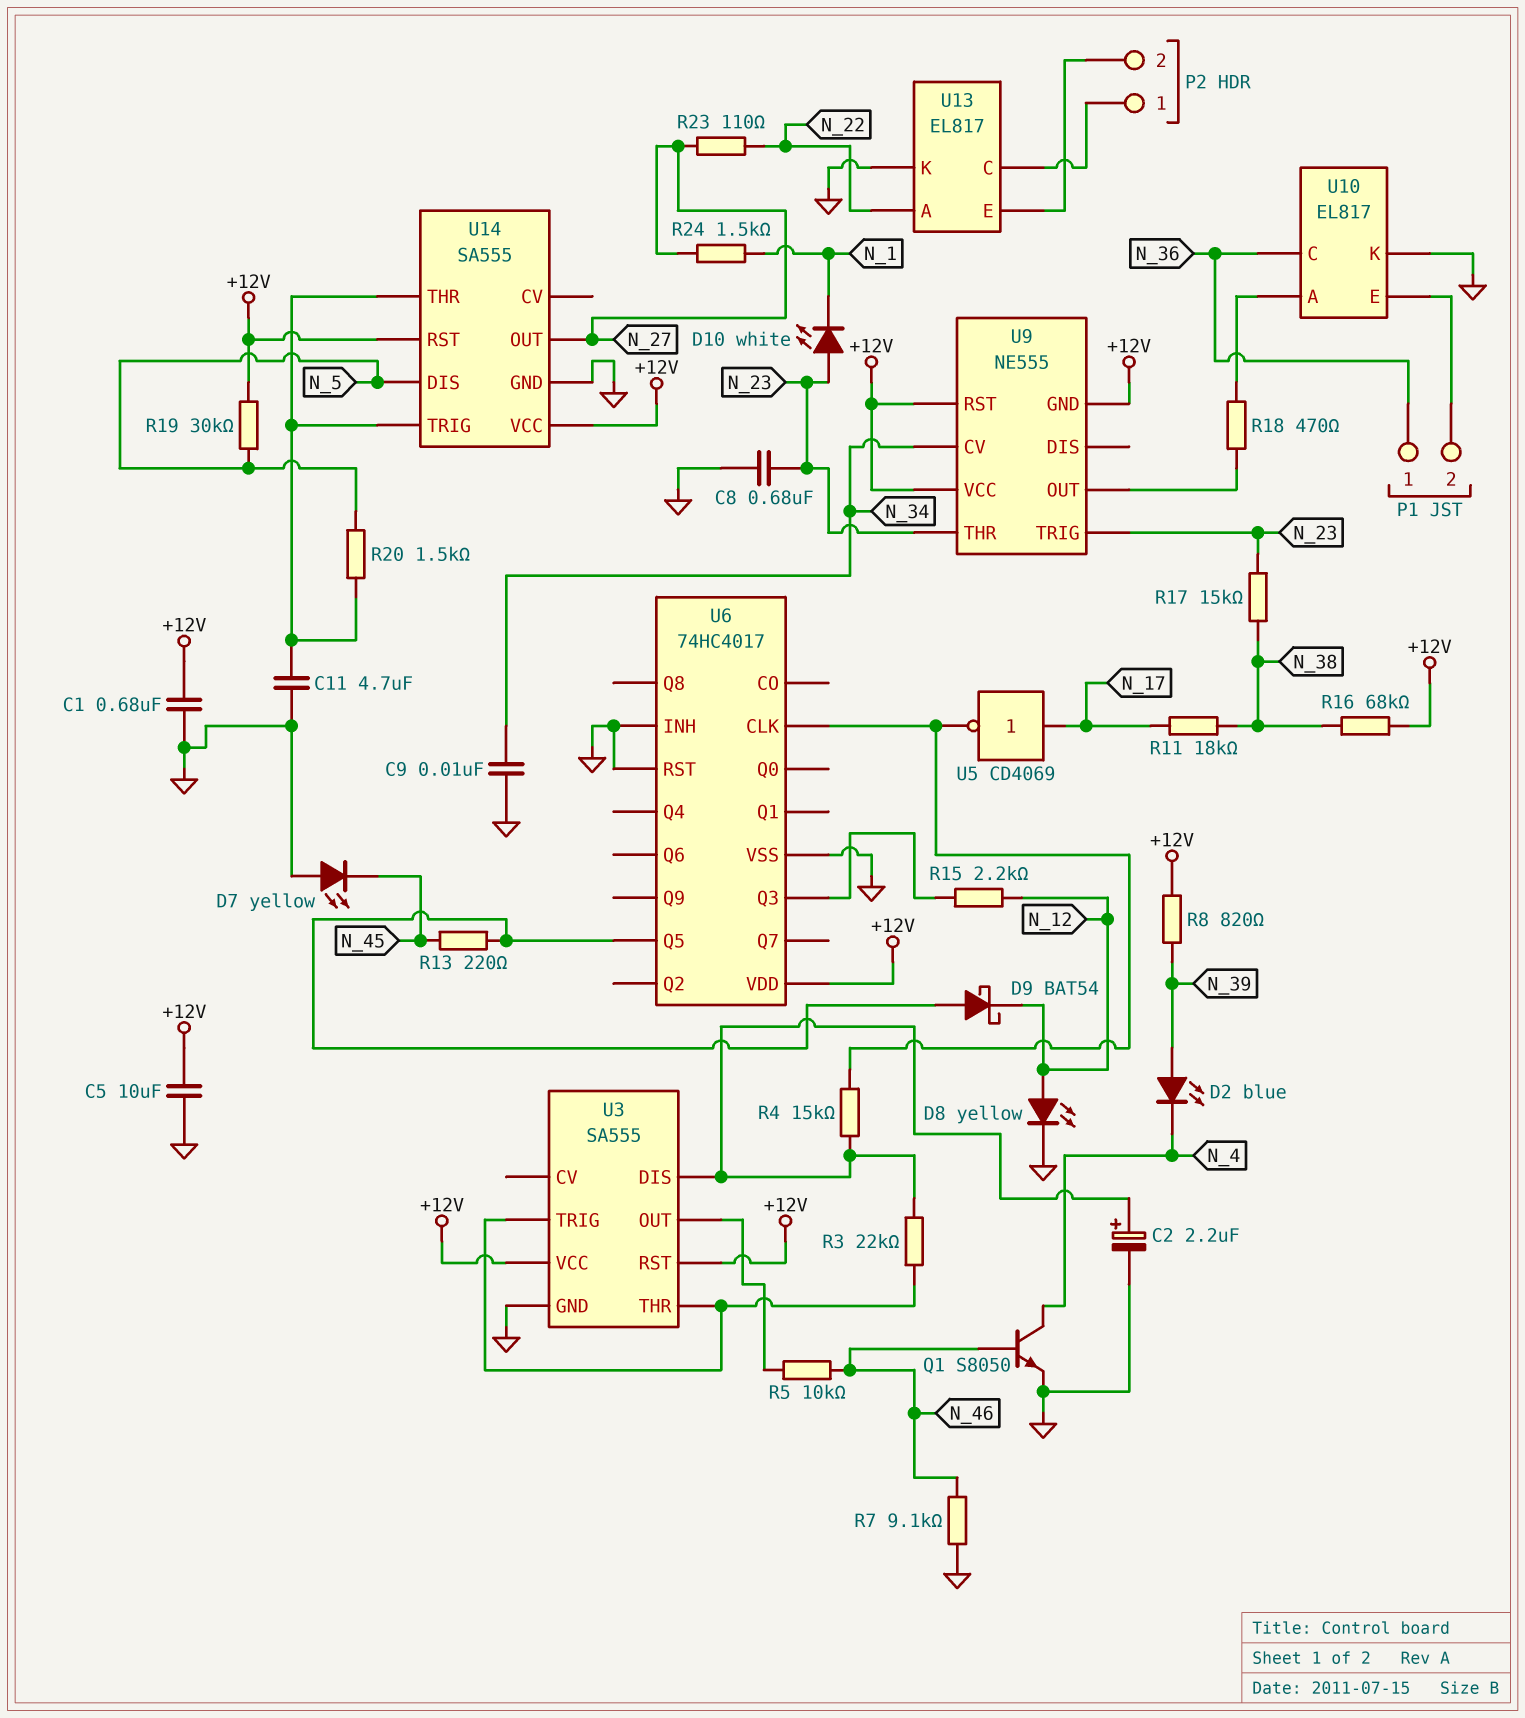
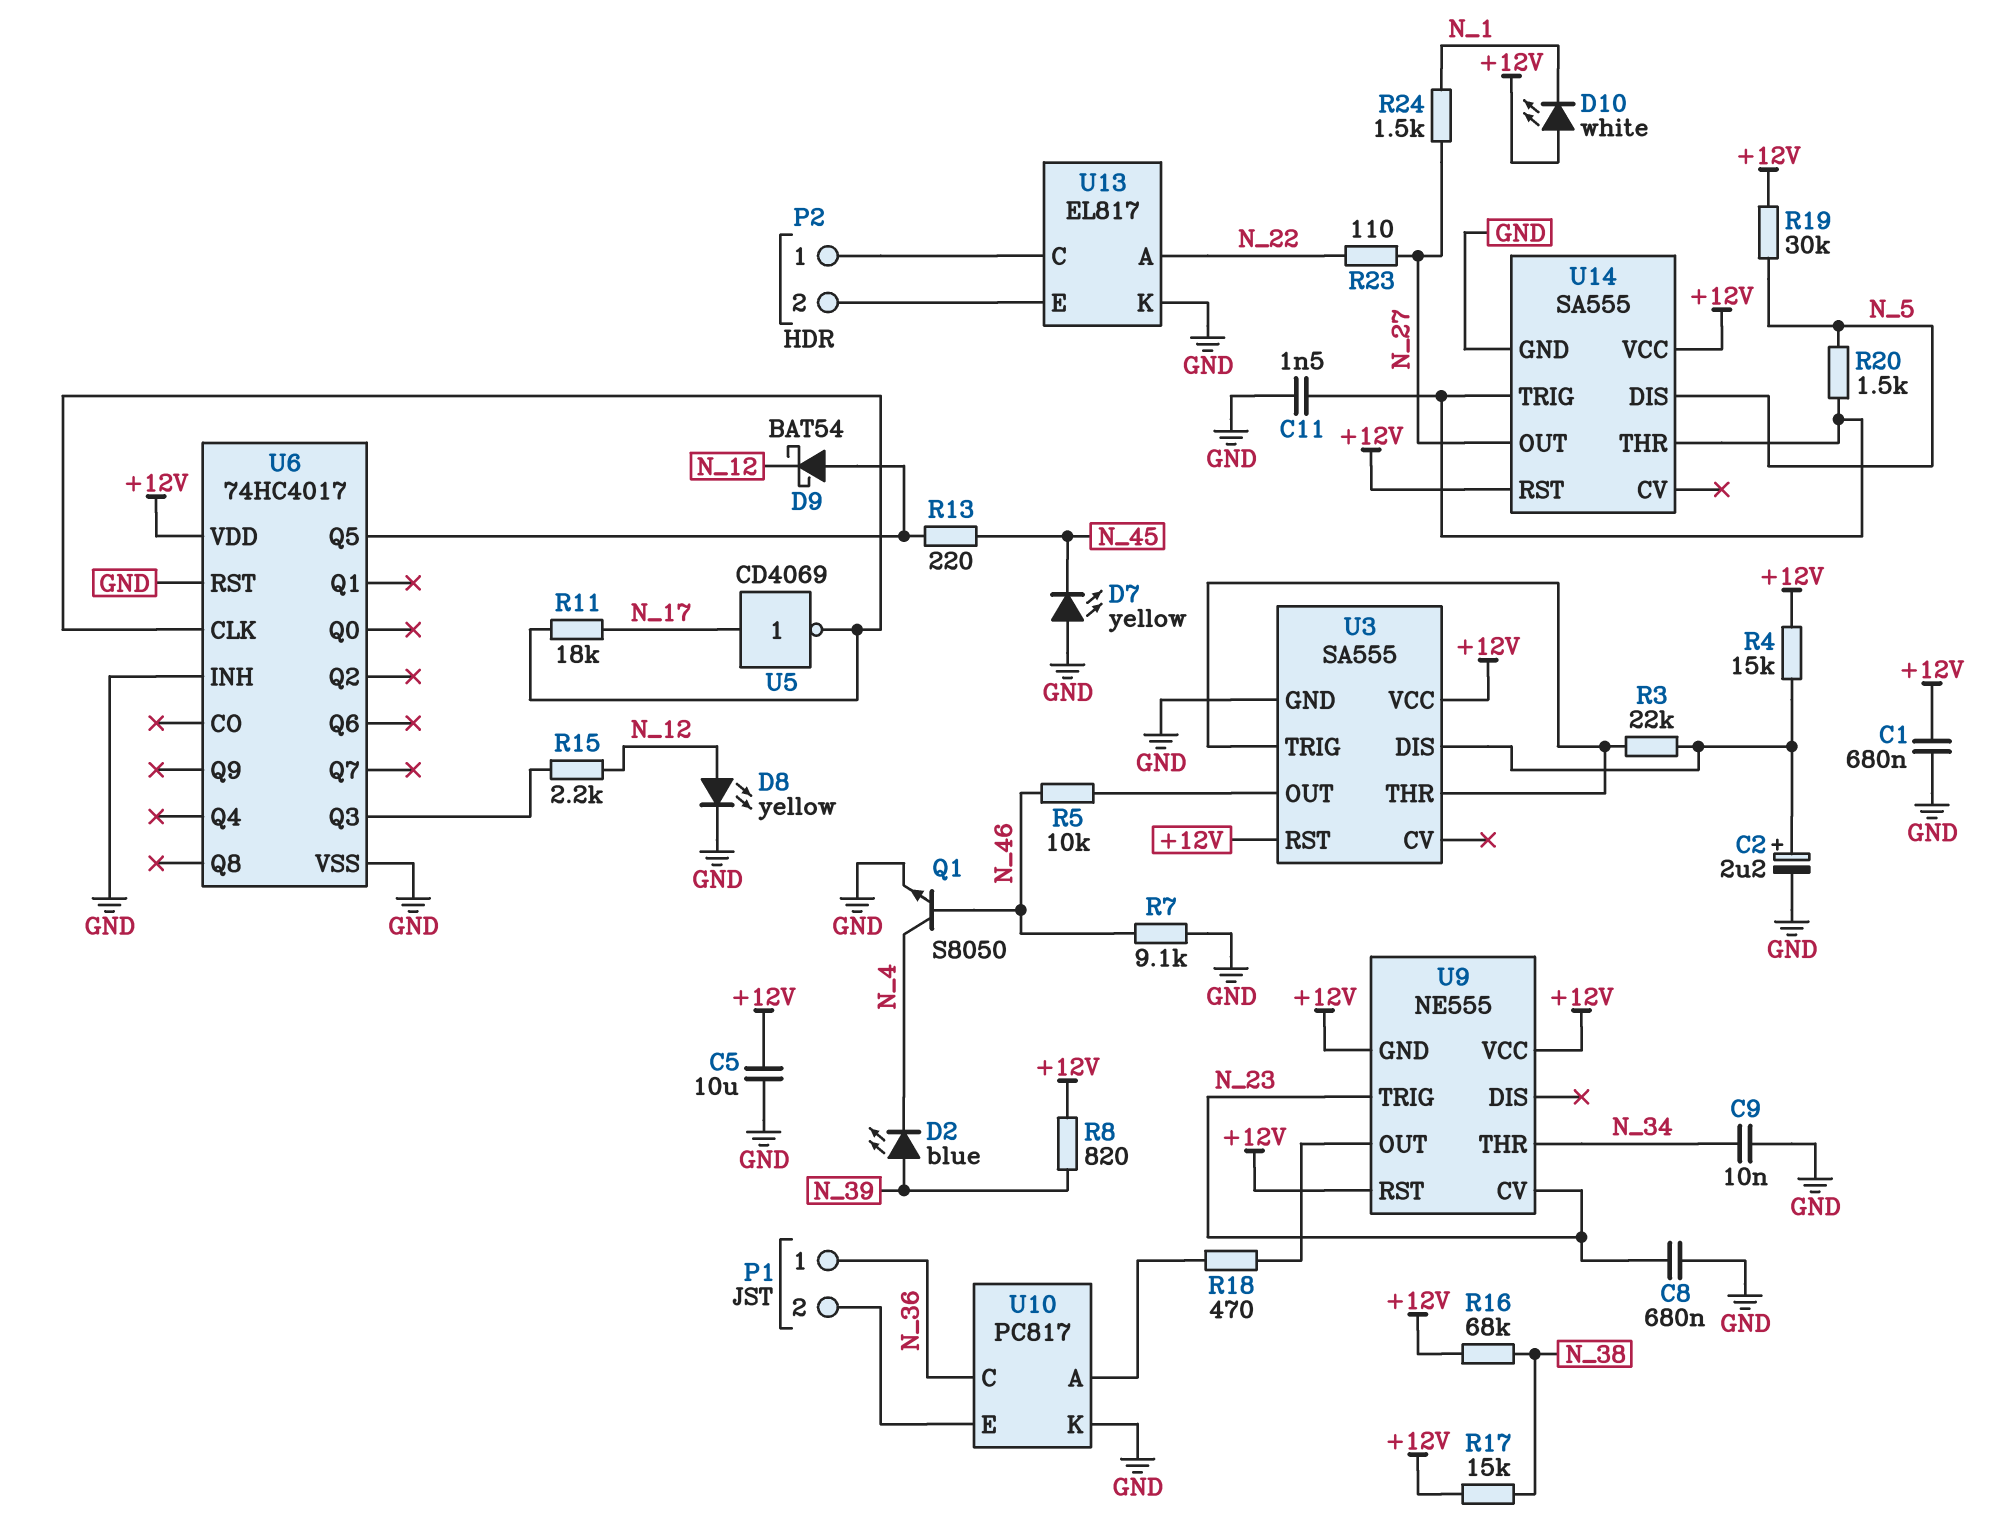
C11: 4.7uF (GND, U14/THR) -> 1.5nF (GND, U14/THR)
D10: LED white (A N_23, K N_1) -> LED white (A +12V, K N_1)
R4: 15k (U3/DIS, U6/CLK) -> 15k (+12V, U3/DIS)
R11: 18k (N_17, N_38) -> 18k (N_17, U6/CLK)
R17: 15k (N_23, N_38) -> 15k (+12V, N_38)
U9 pin CV: N_34 -> N_23
U9 pin THR: N_23 -> N_34
U10: EL817 -> PC817

